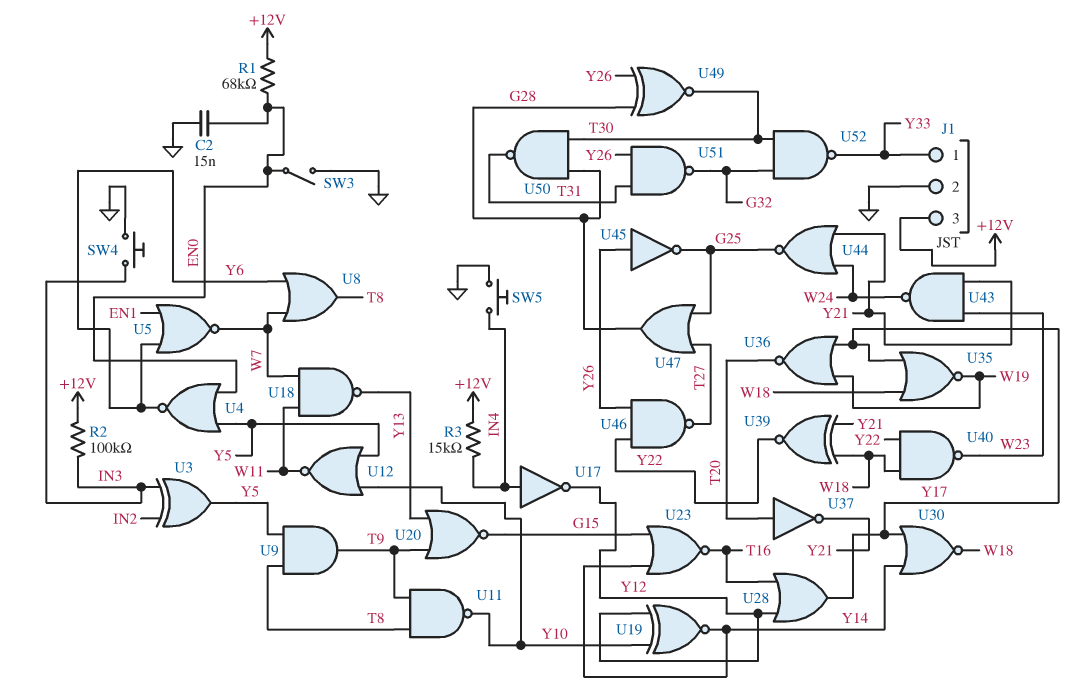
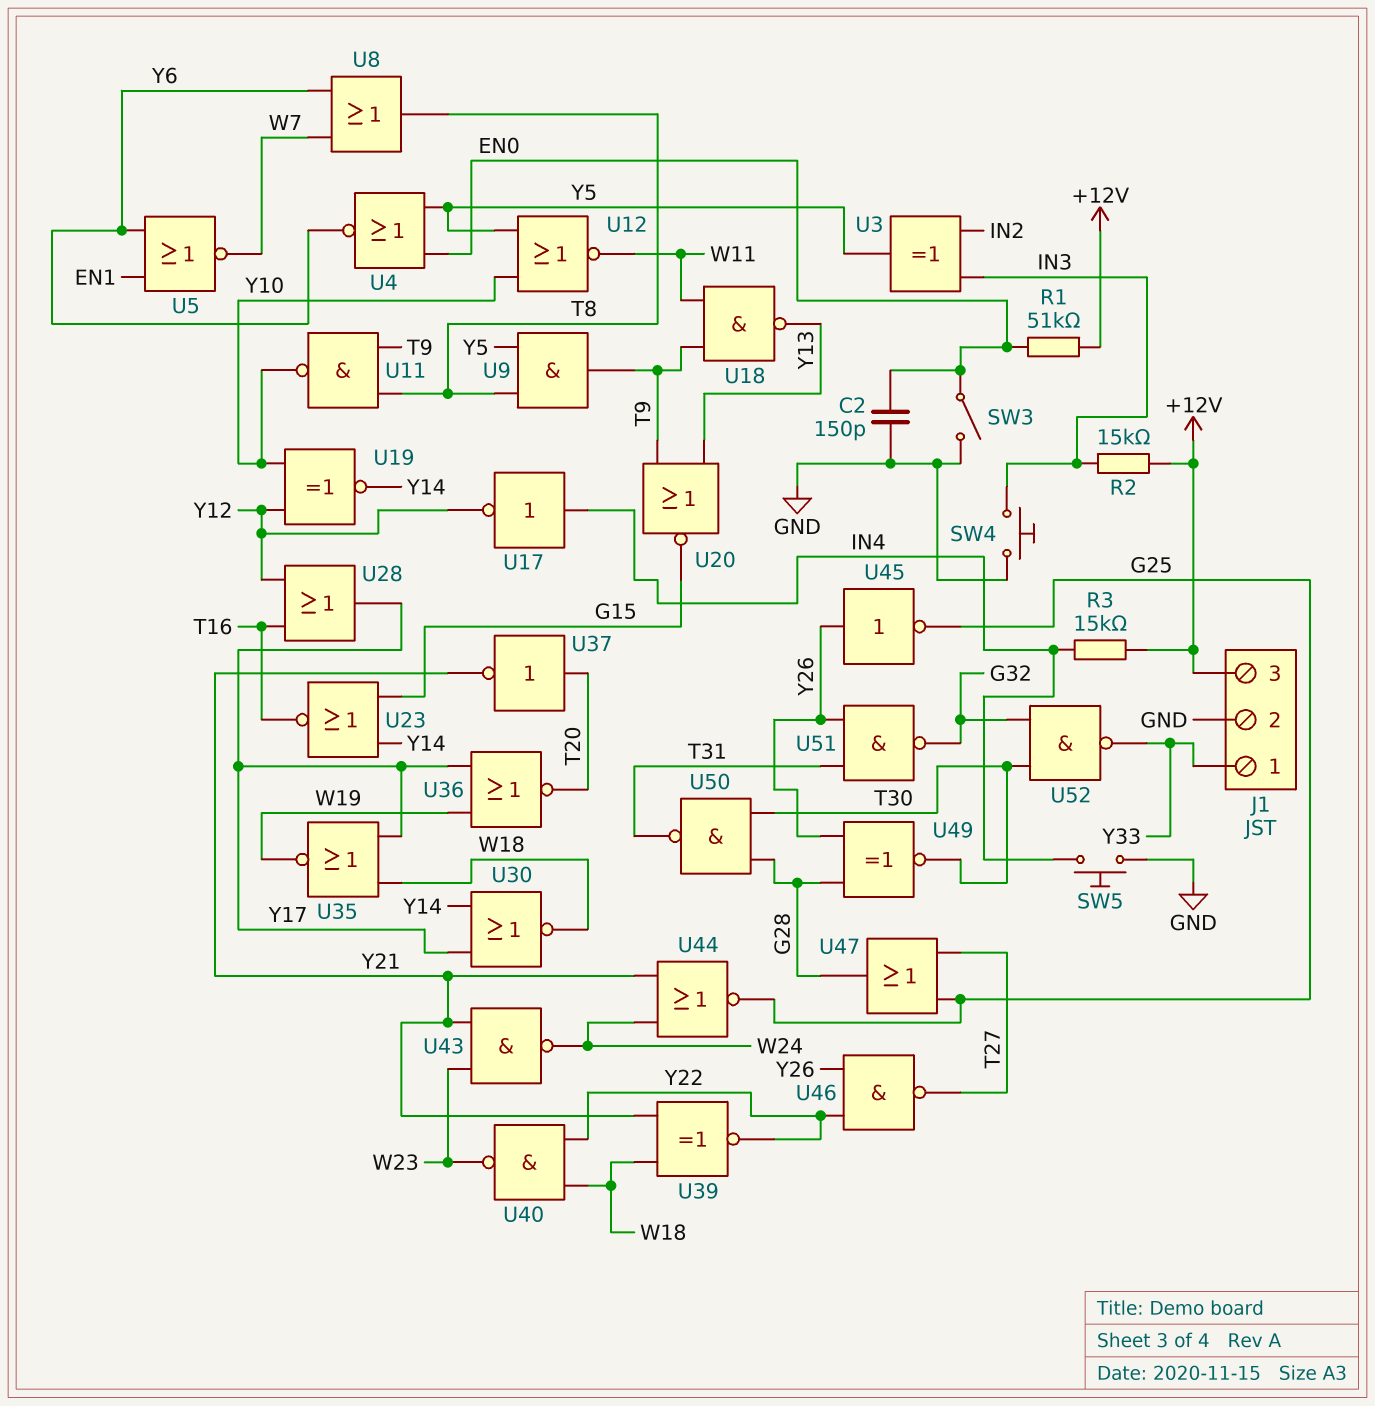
C2: 15nF (EN0, GND) -> 150pF (EN0, GND)
R1: 68k (+12V, EN0) -> 51k (+12V, EN0)
R2: 100k (+12V, IN3) -> 15k (+12V, IN3)
U18: NAND (in W7, in W11, out Y13) -> NAND (in T9, in W11, out Y13)

